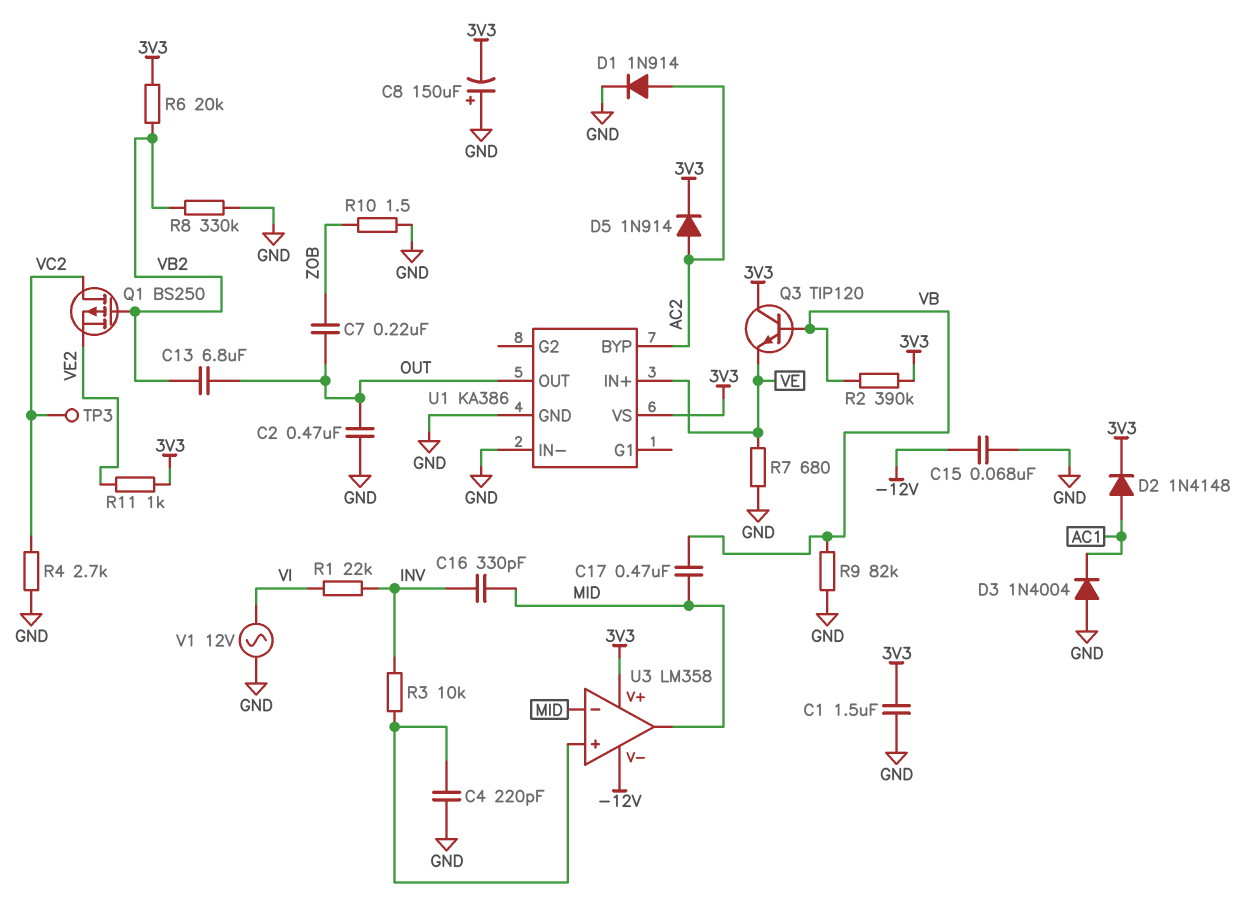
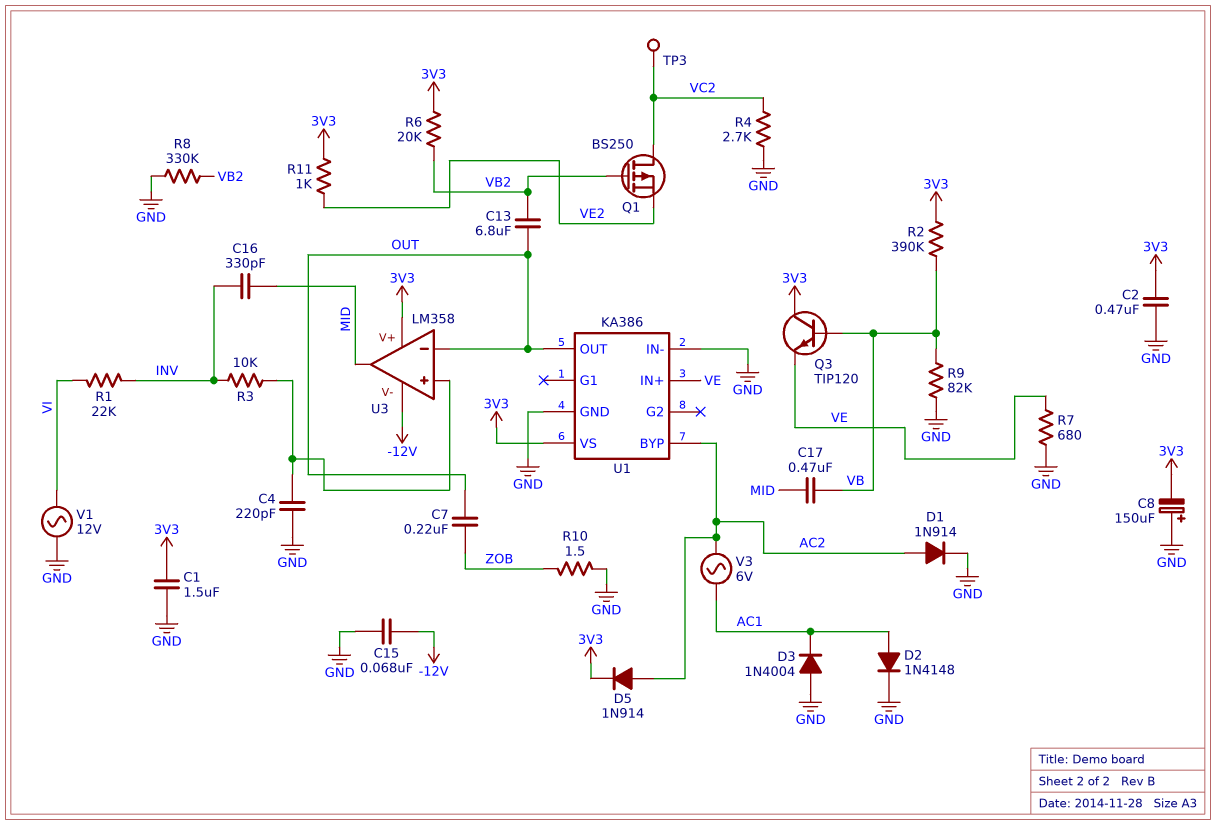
C2: 470nF (GND, OUT) -> 470nF (3V3, GND)
D2: diode 1N4148 (A AC1, K 3V3) -> diode 1N4148 (A AC1, K GND)
U3 pin in-: MID -> OUT
V3: none -> AC 6V (AC1, AC2)

